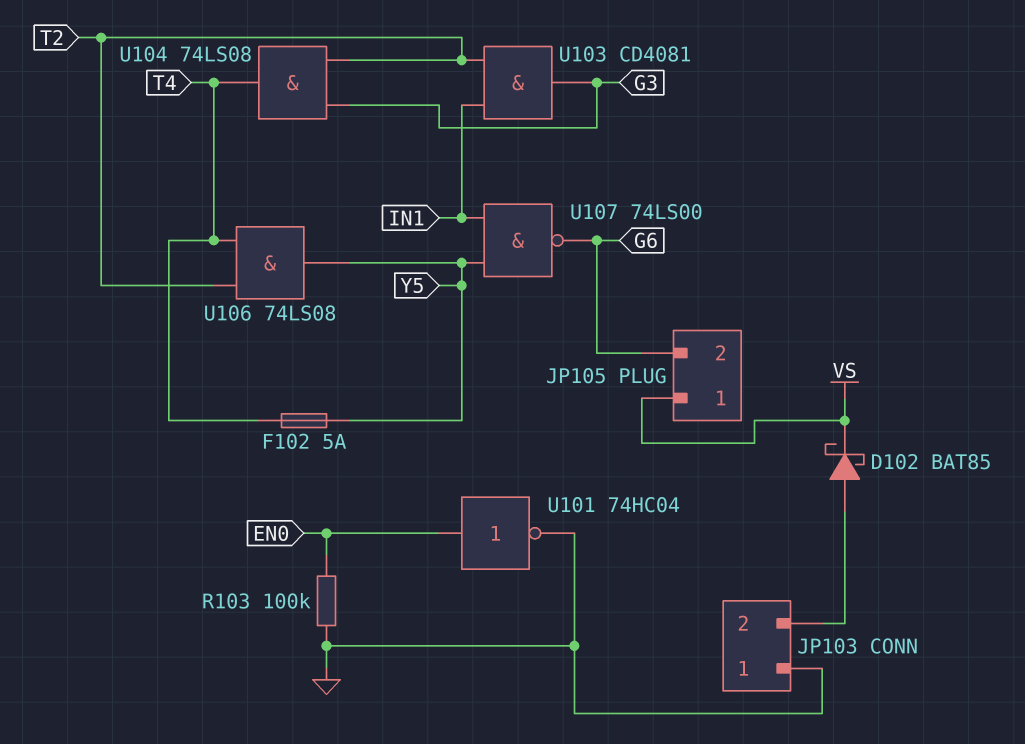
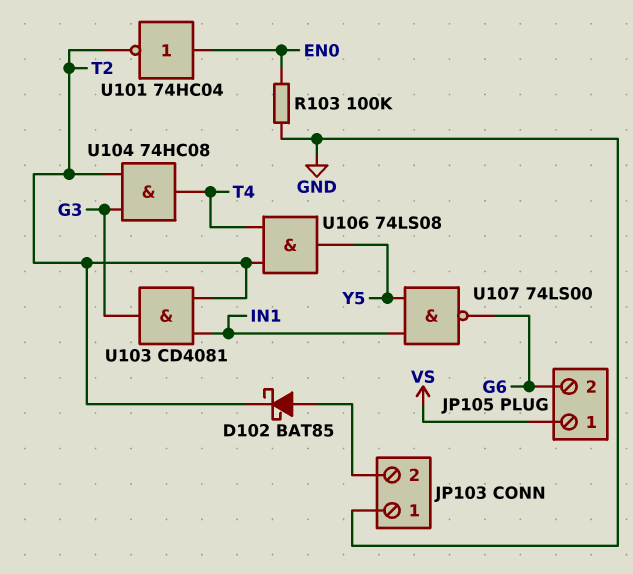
D102: schottky BAT85 (A JP103/2, K VS) -> schottky BAT85 (A JP103/2, K T2)
F102: 5A (T4, Y5) -> none
U101: NOT 74HC04 (in EN0, out GND) -> NOT 74HC04 (in EN0, out T2)
U104: AND 74LS08 (in G3, in T2, out T4) -> AND 74HC08 (in G3, in T2, out T4)

